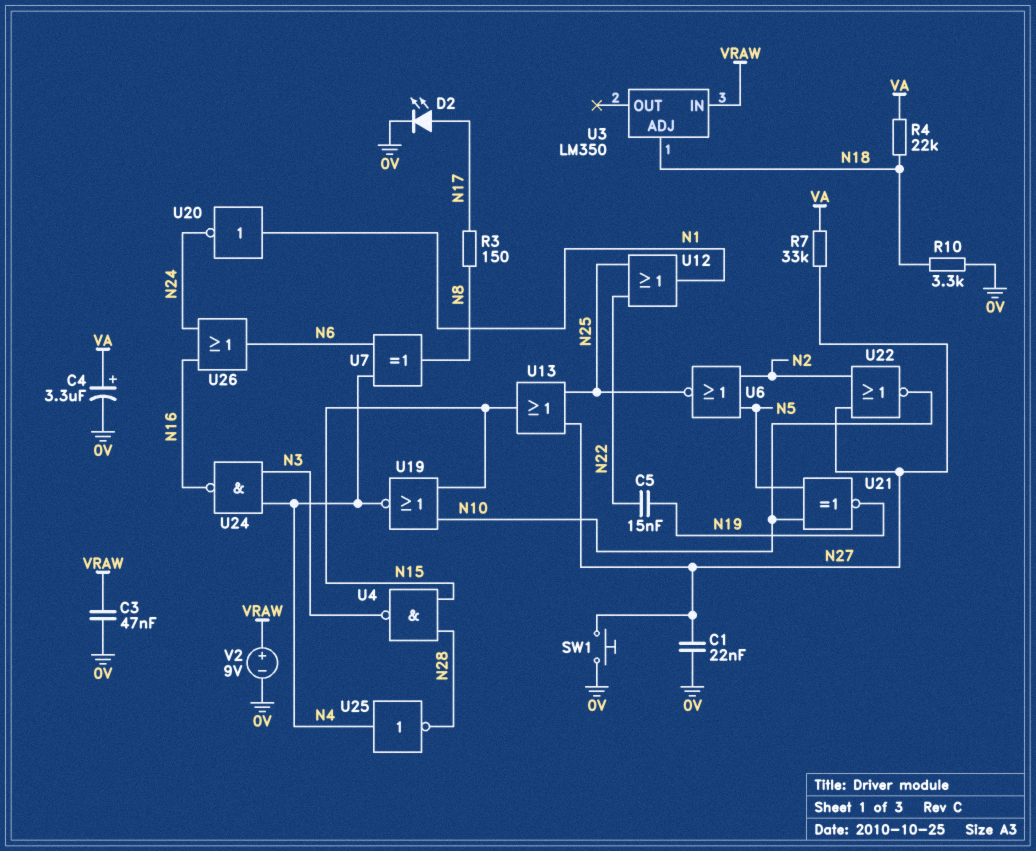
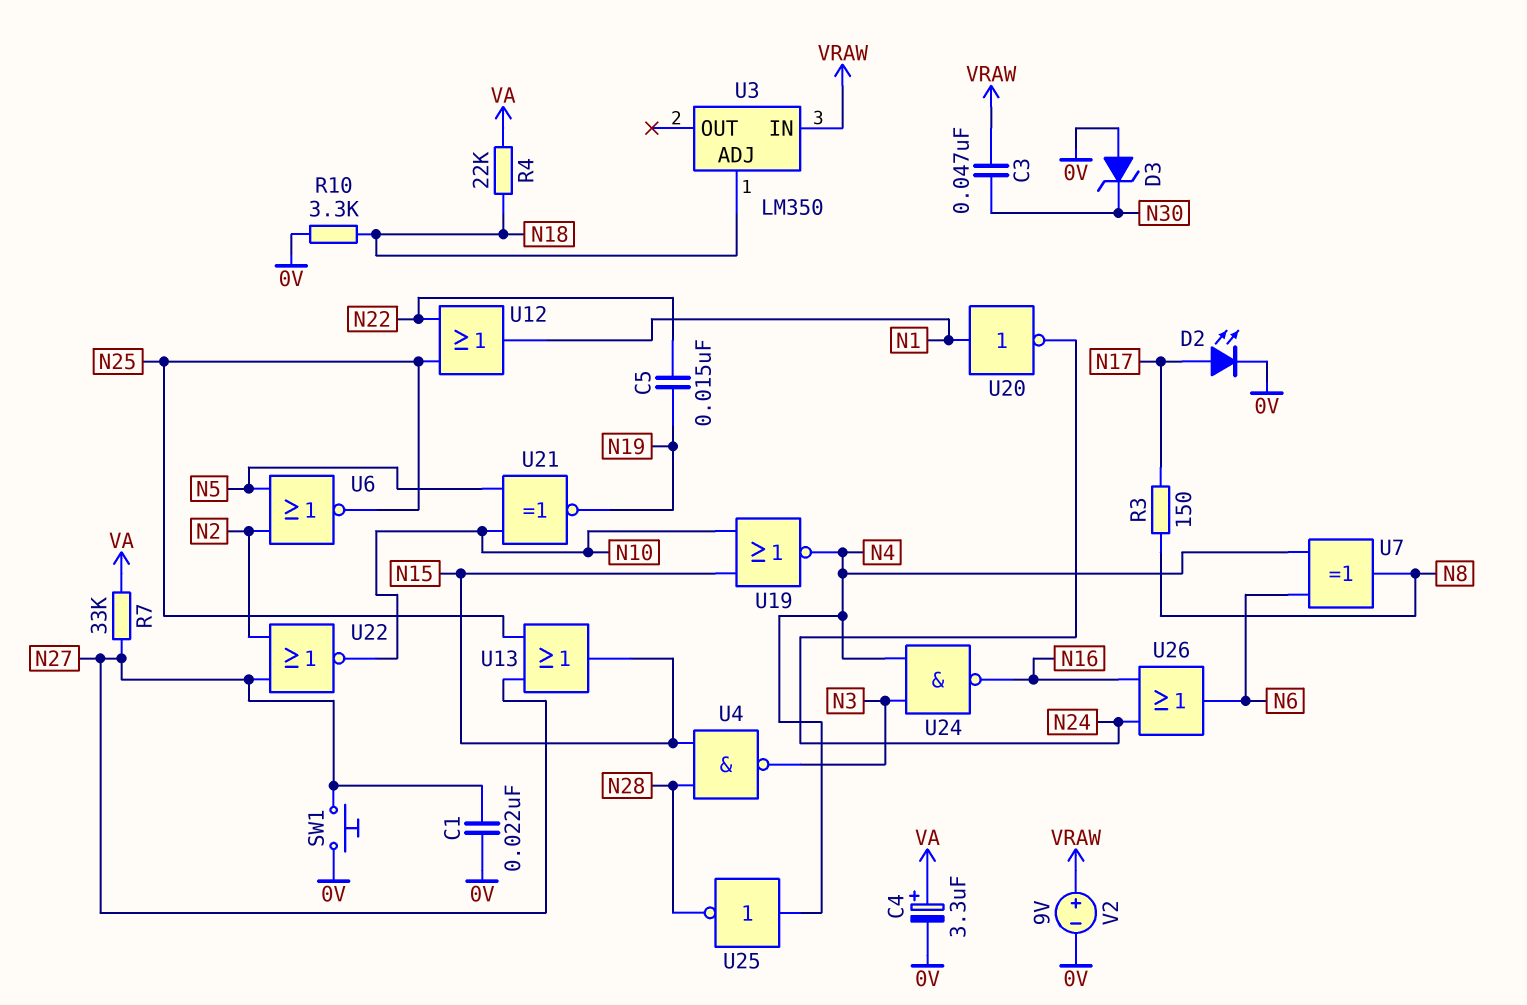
C3: 47nF (0V, VRAW) -> 47nF (N30, VRAW)
D3: none -> zener (A 0V, K N30)

